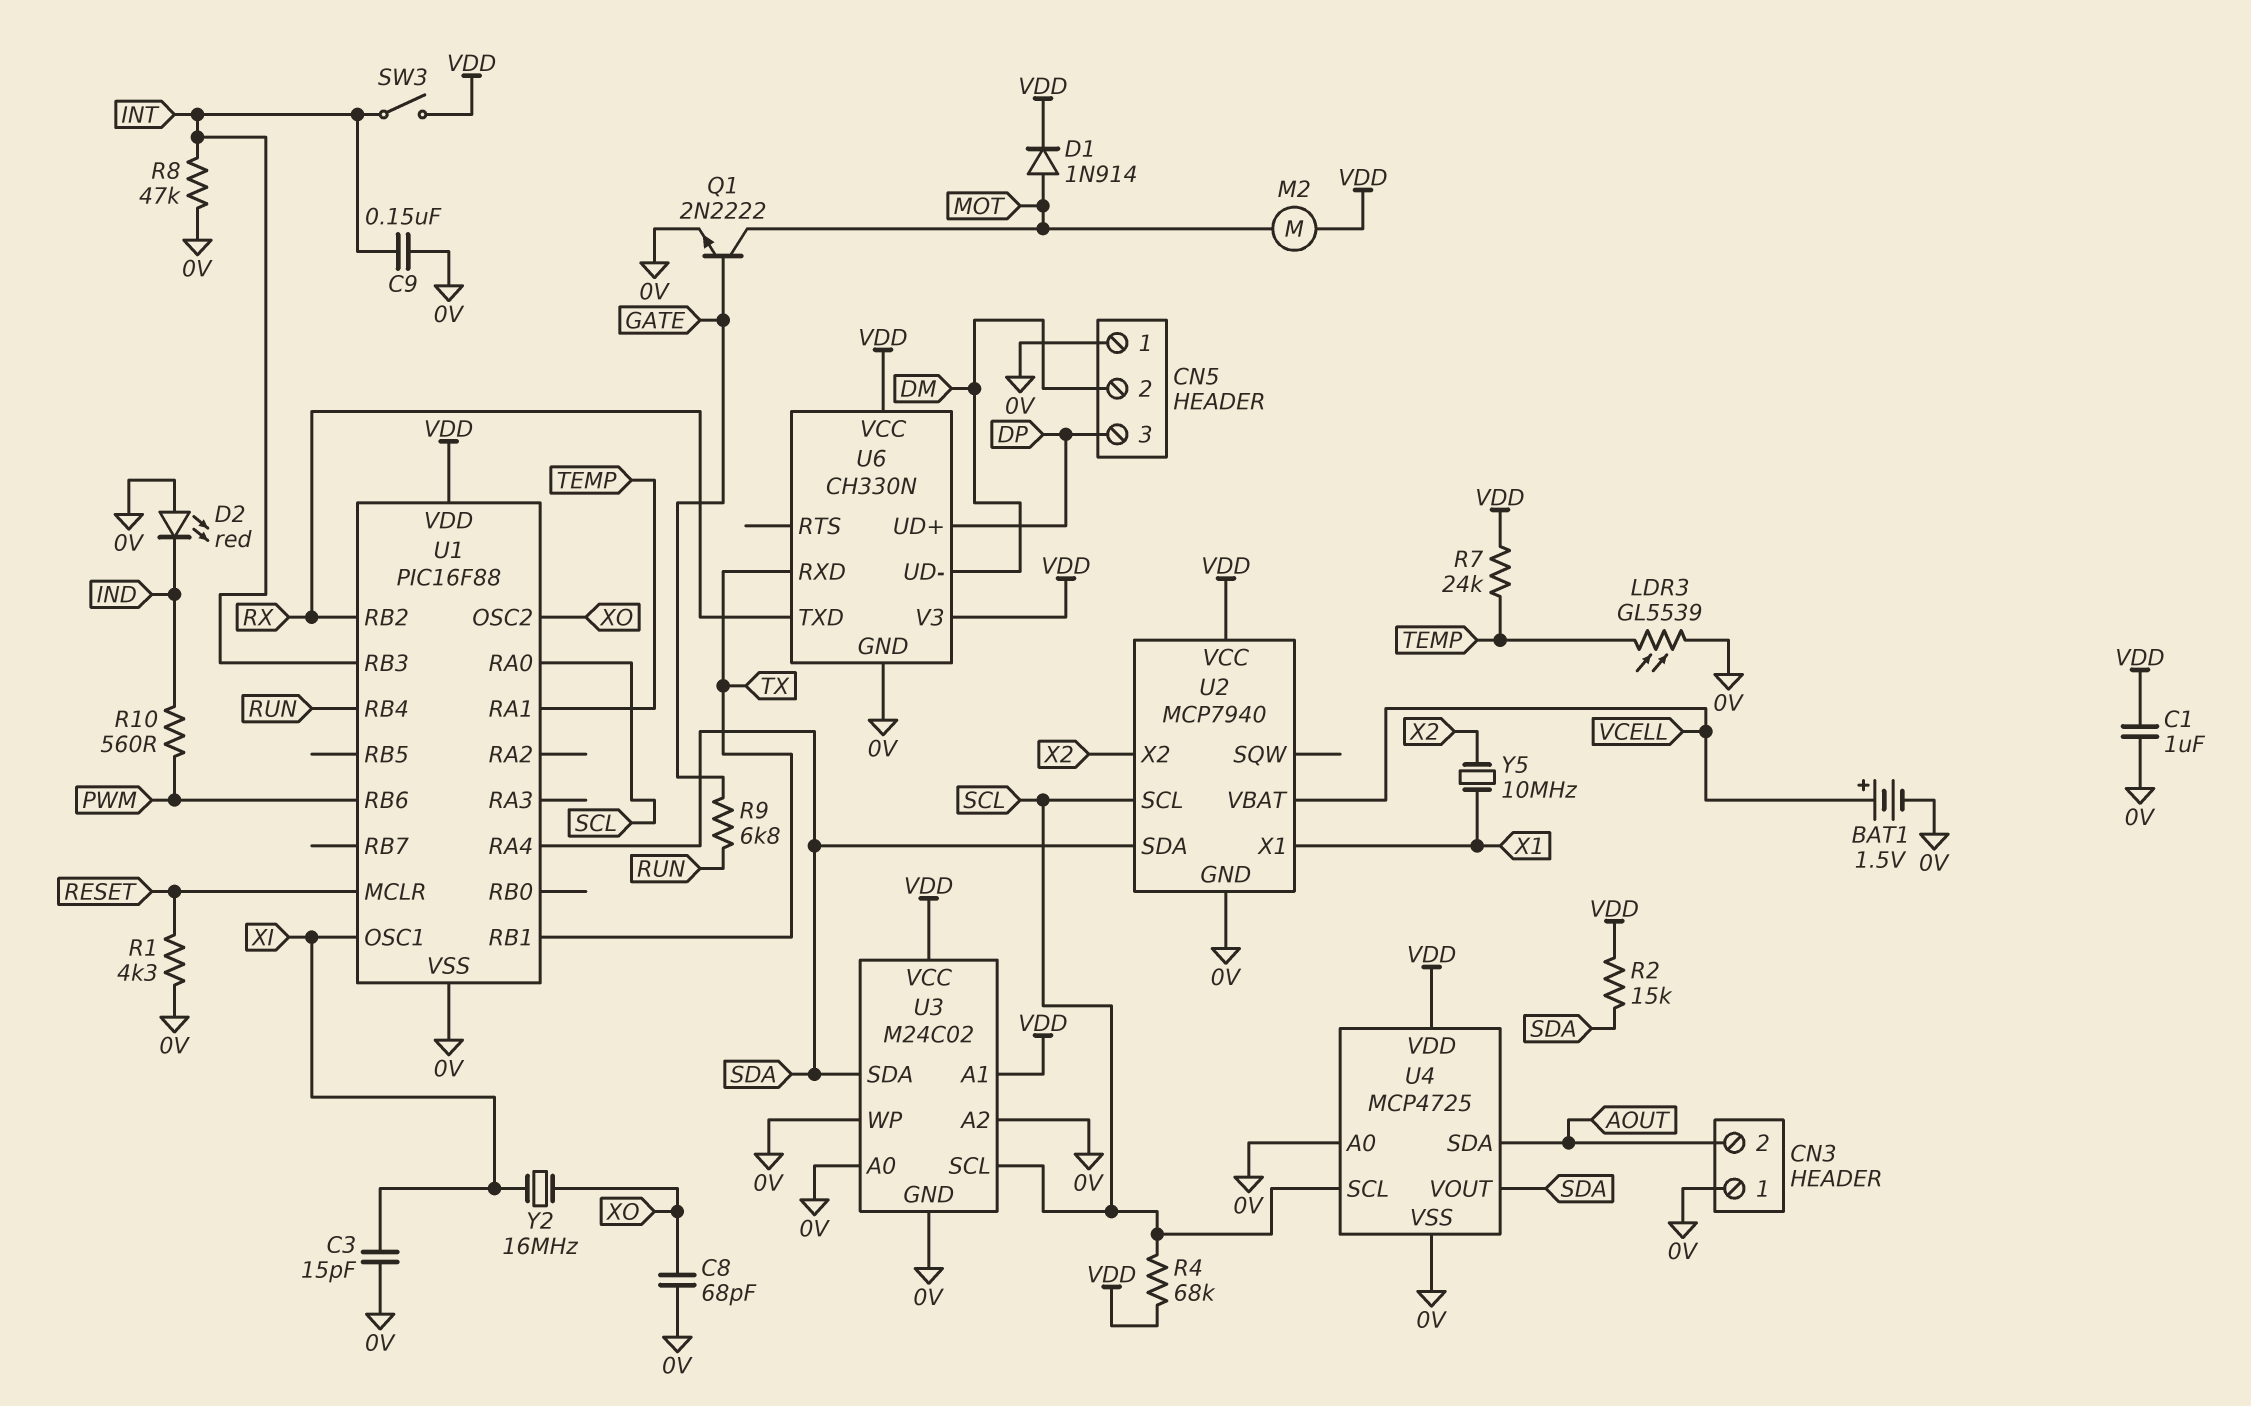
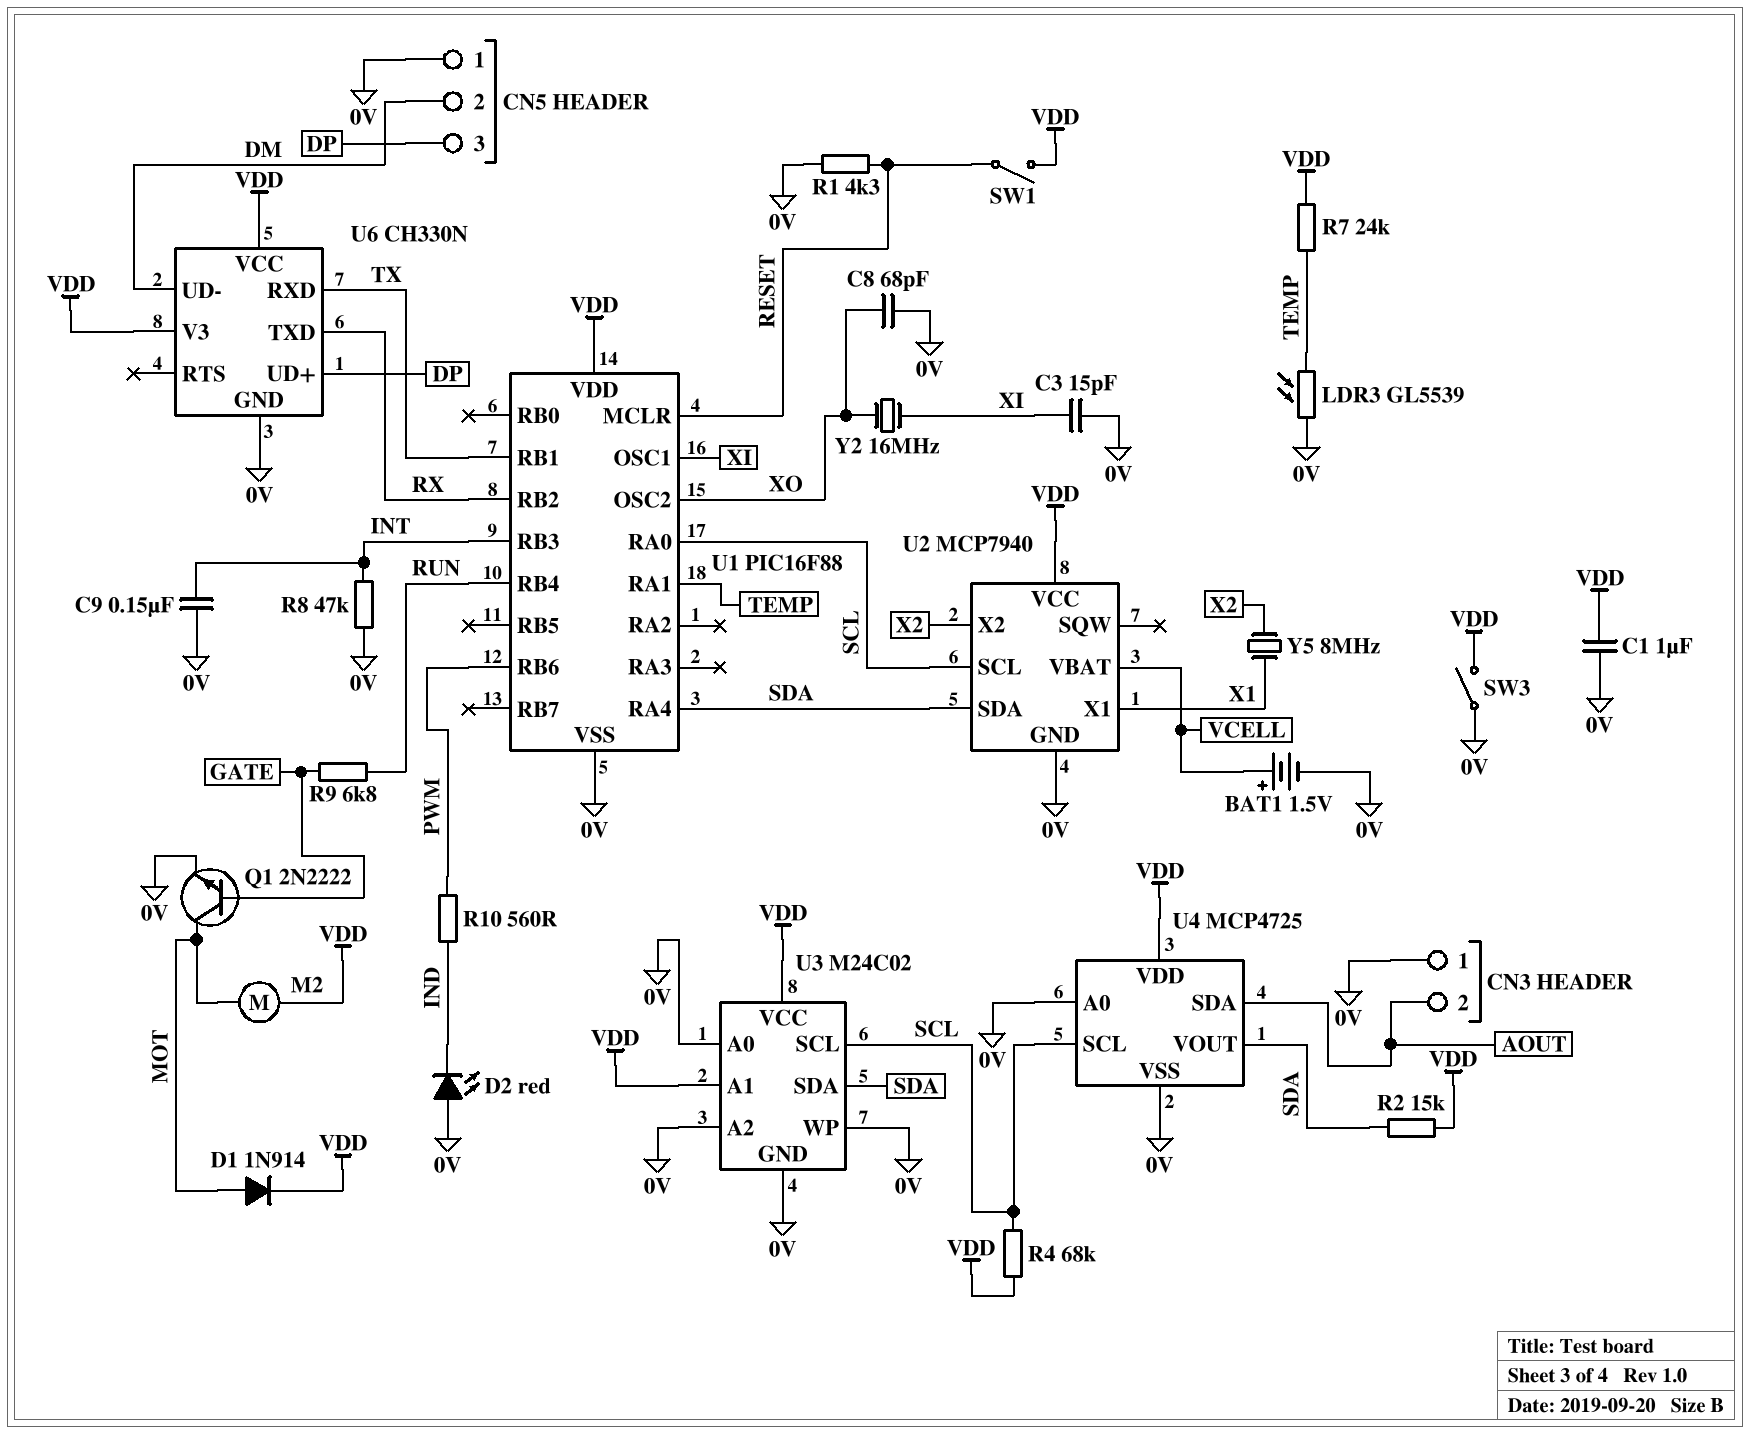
SW1: none -> switch (RESET, VDD)
SW3: switch (INT, VDD) -> switch (0V, VDD)
Y5: 10MHz (X1, X2) -> 8MHz (X1, X2)

